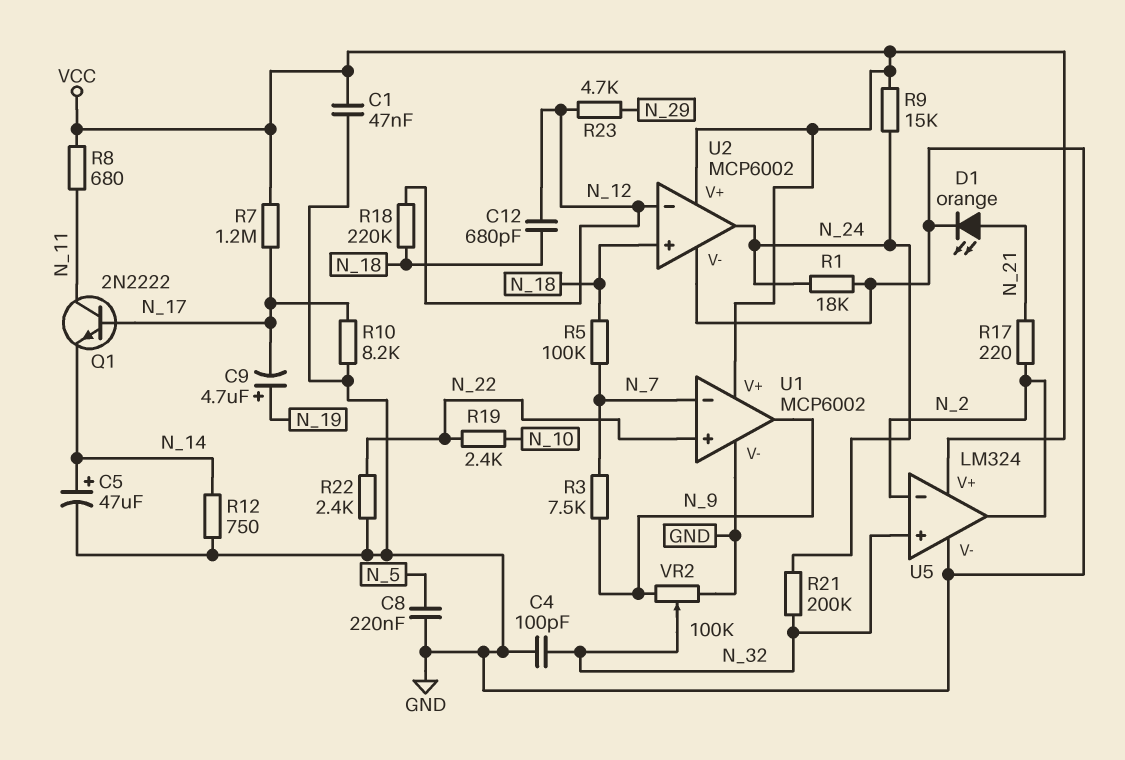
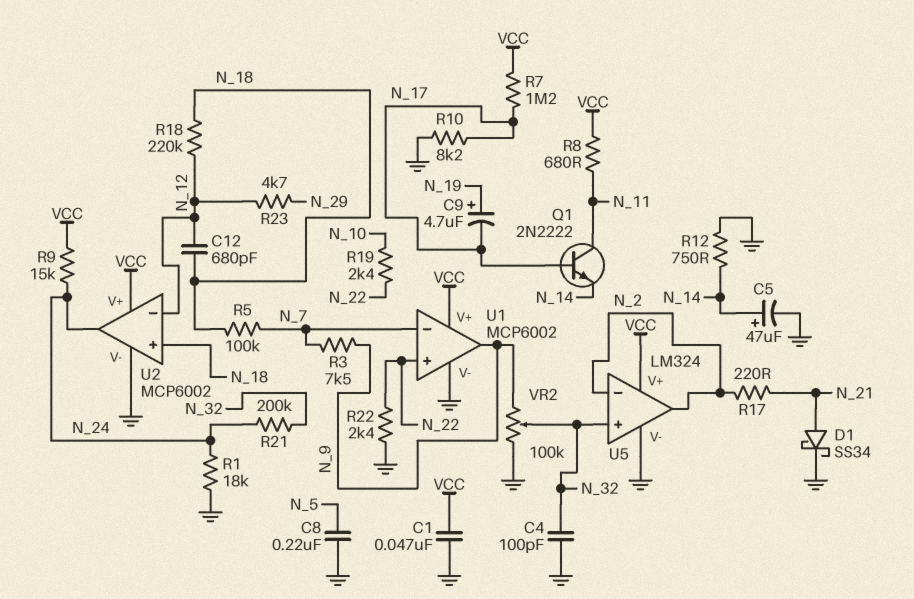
D1: LED orange (A N_21, K GND) -> schottky SS34 (A N_21, K GND)

